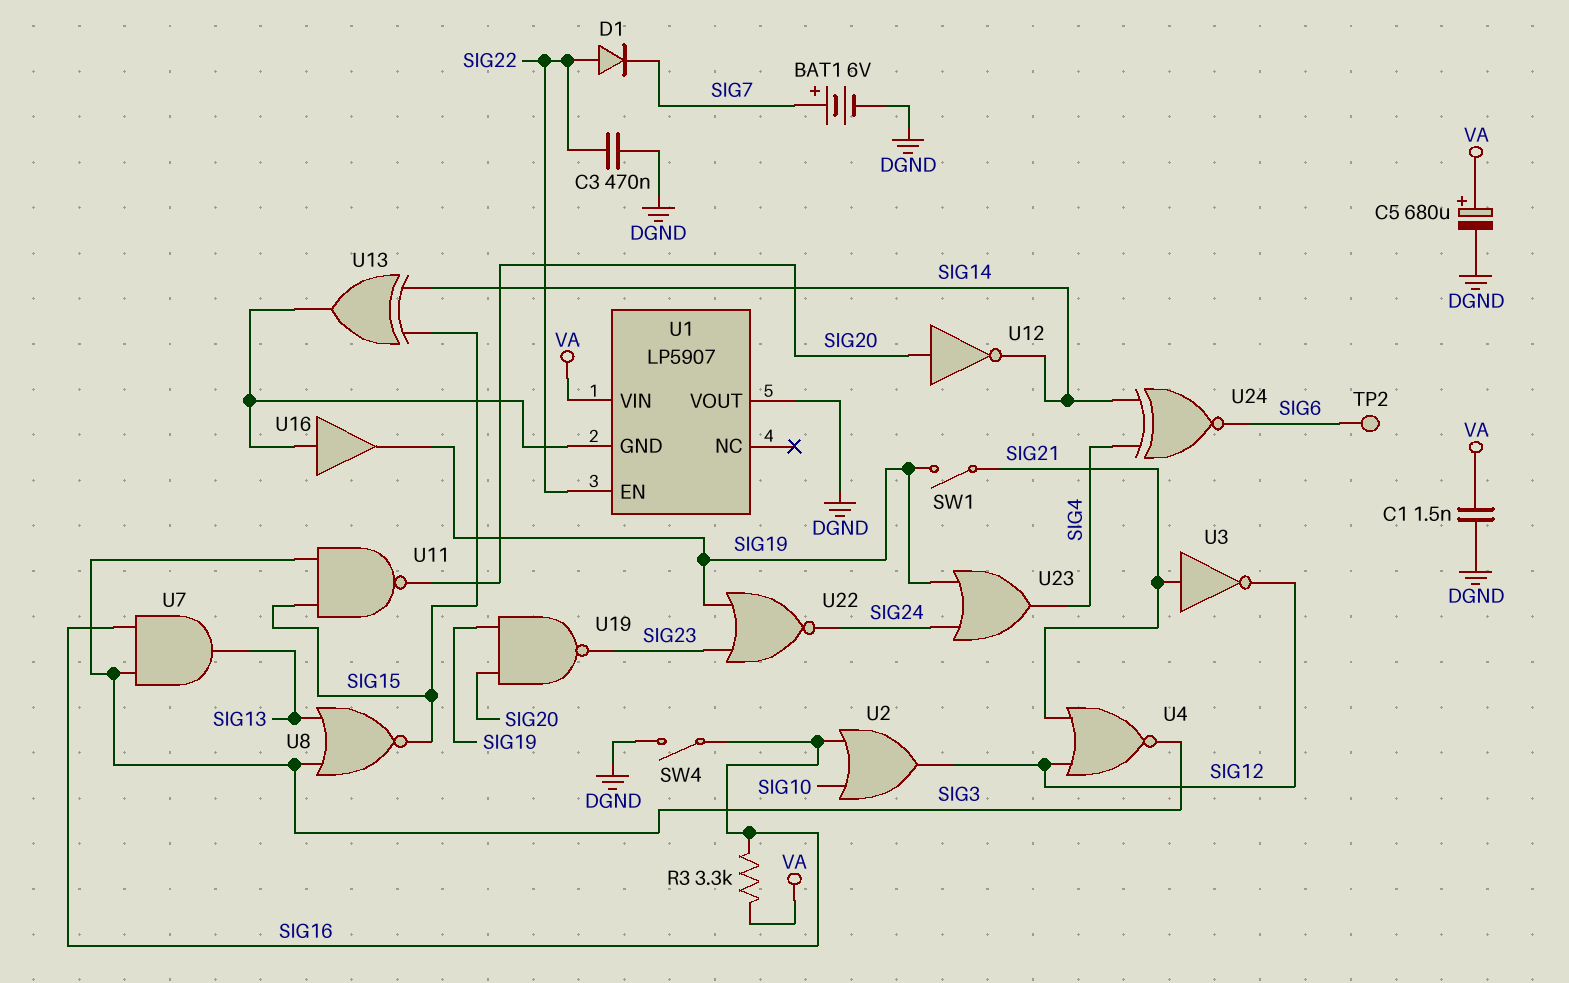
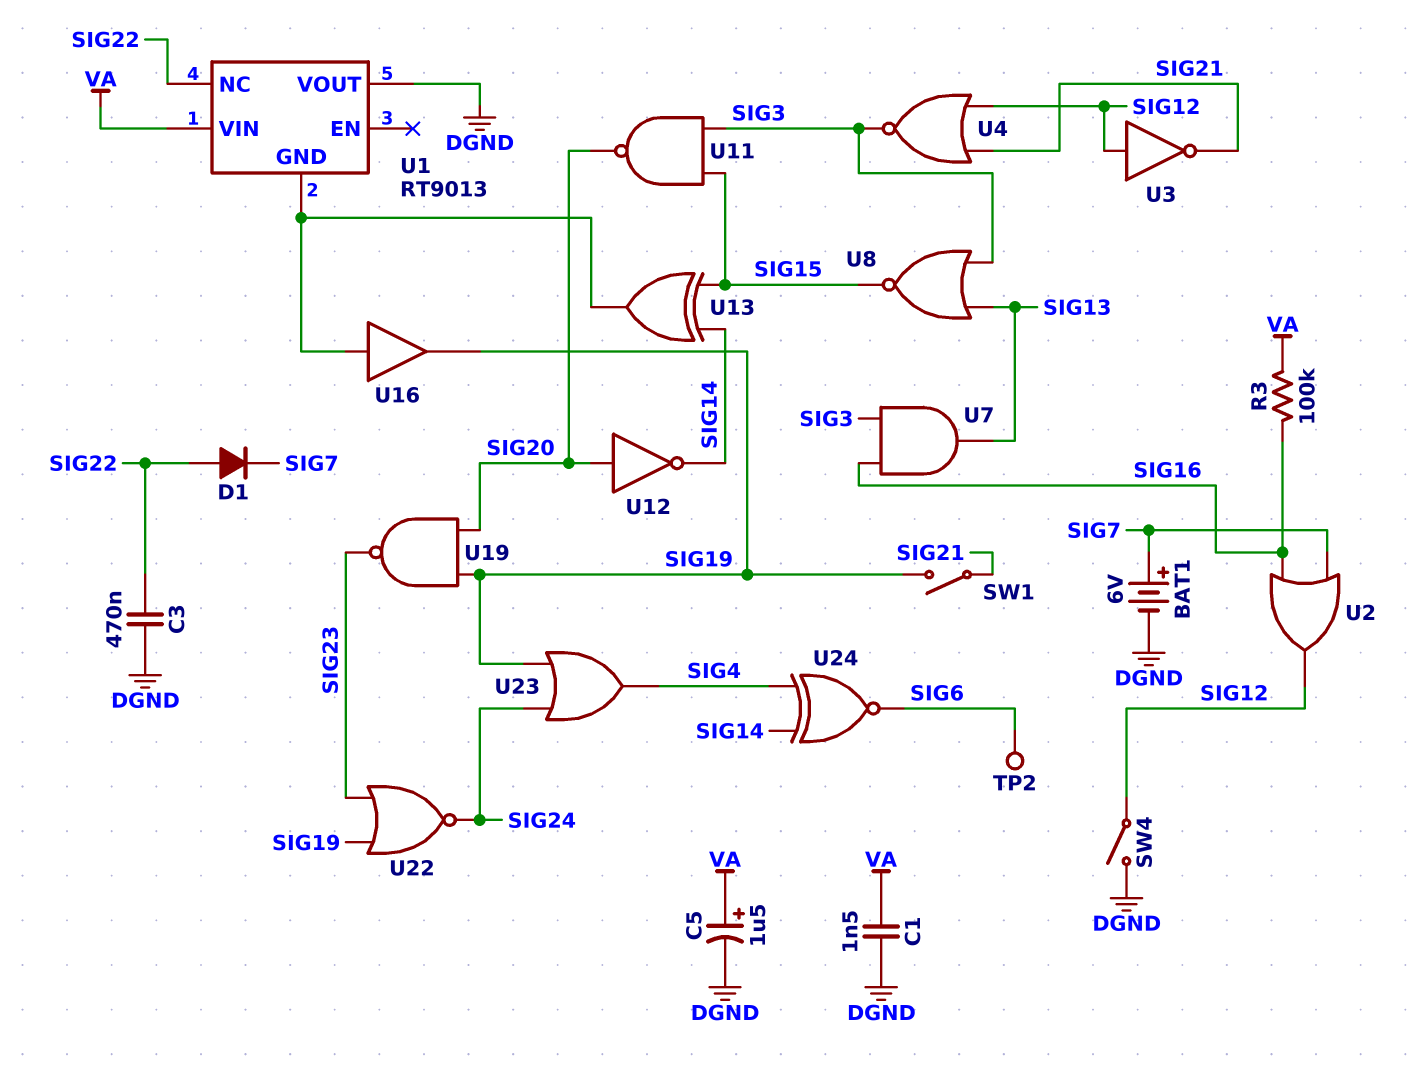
C5: 680uF (plus VA, minus DGND) -> 1.5uF (plus VA, minus DGND)
R3: 3.3k (SIG16, VA) -> 100k (SIG16, VA)
SW4: switch (DGND, SIG16) -> switch (DGND, SIG12)
U1: LP5907 -> RT9013
U1 pin EN: SIG22 -> none
U1 pin NC: none -> SIG22
U2: OR (in SIG10, in SIG16, out SIG12) -> OR (in SIG7, in SIG16, out SIG12)
U3: NOT (in SIG21, out SIG12) -> NOT (in SIG12, out SIG21)

